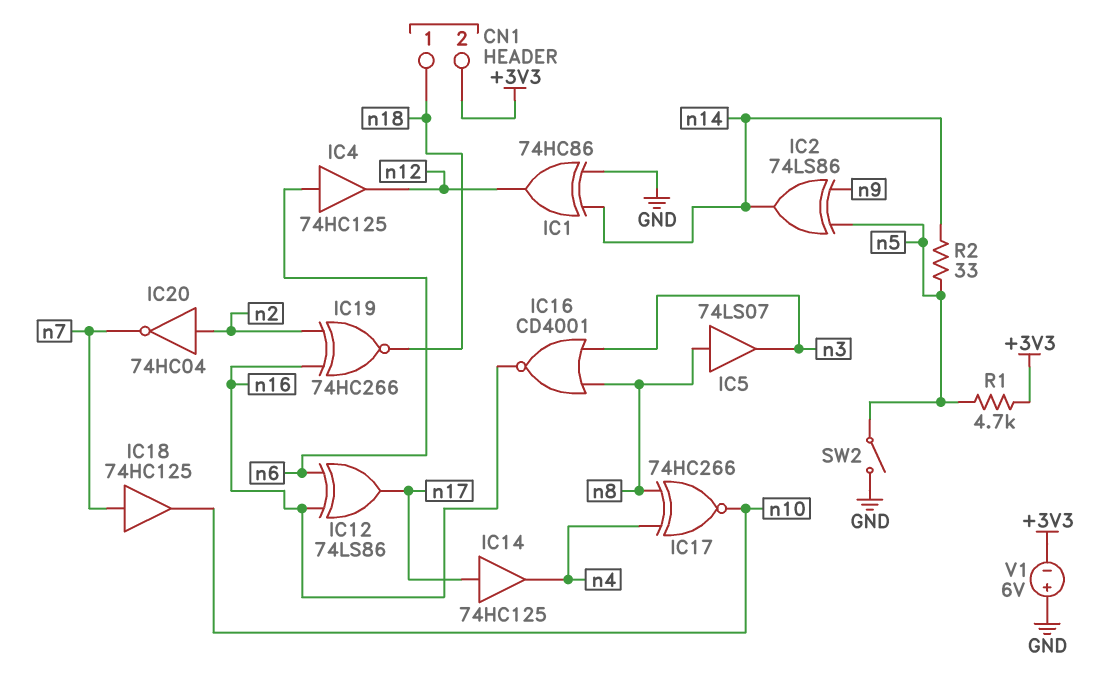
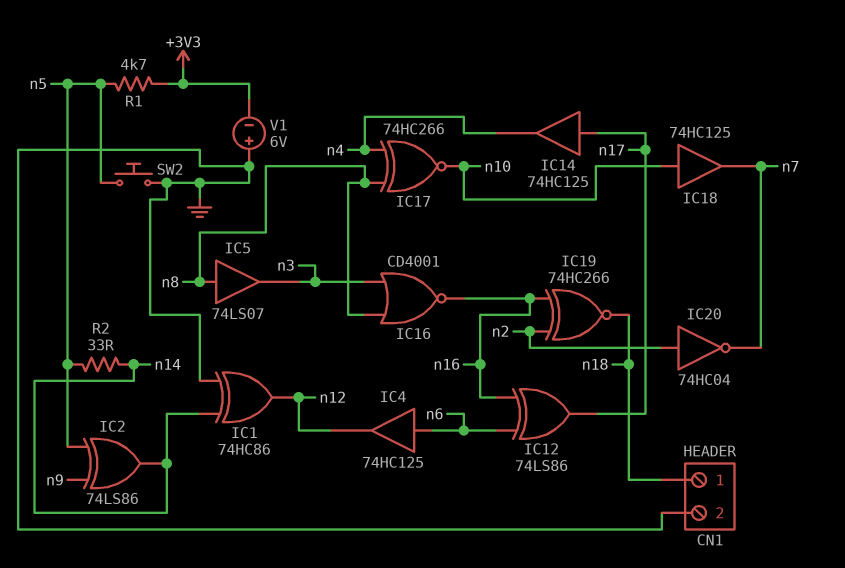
CN1 pin 2: +3V3 -> GND
IC18: buffer 74HC125 (in n7, out n10) -> buffer 74HC125 (in n10, out n7)
SW2: switch (GND, n5) -> button (GND, n5)

